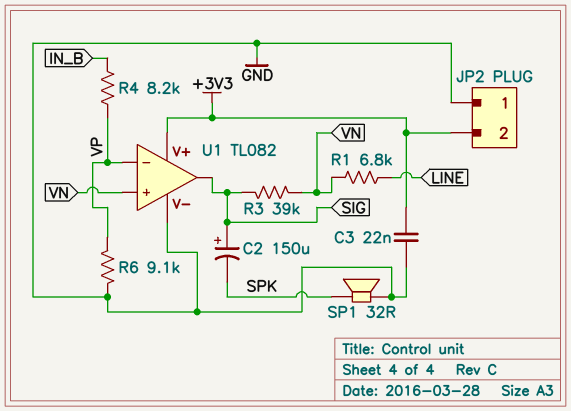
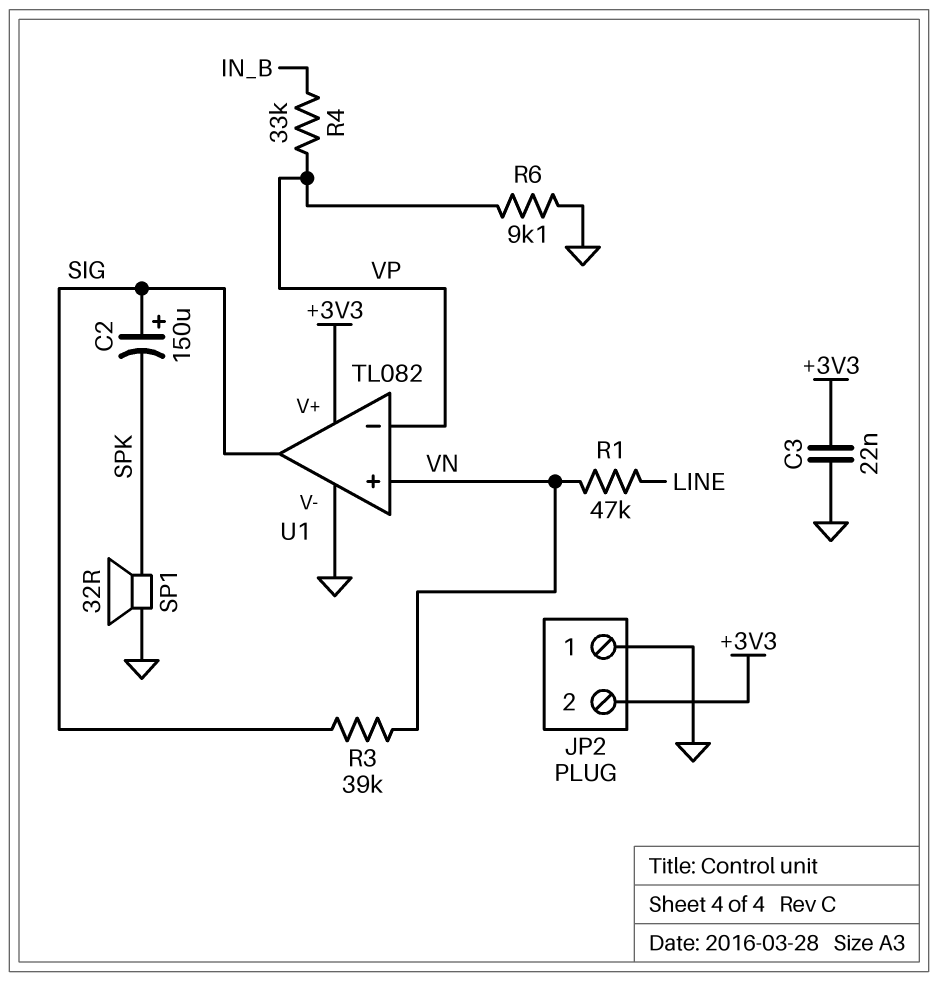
R1: 6.8k (LINE, VN) -> 47k (LINE, VN)
R4: 8.2k (IN_B, VP) -> 33k (IN_B, VP)

